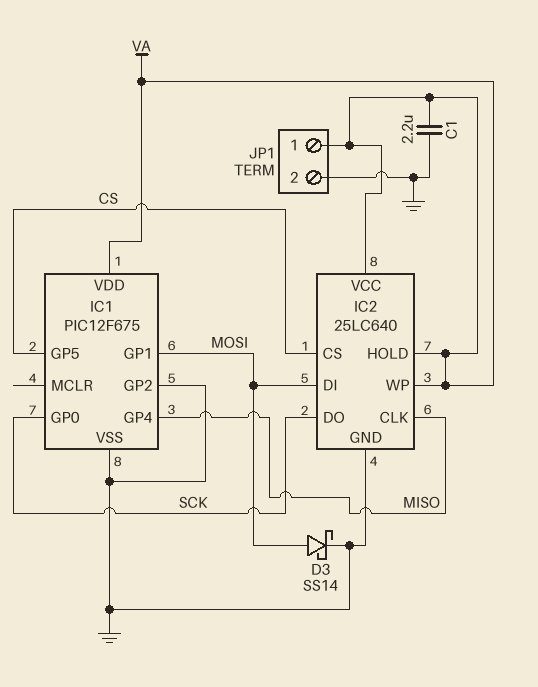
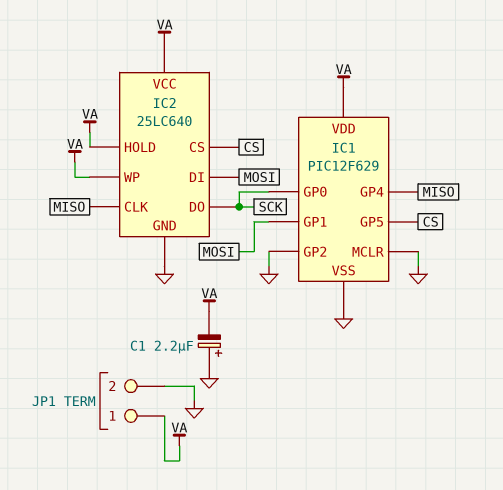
C1: 2.2uF (GND, VA) -> 2.2uF (plus GND, minus VA)
D3: schottky SS14 (A MOSI, K GND) -> none
IC1: PIC12F675 -> PIC12F629
IC1 pin MCLR: none -> GND

